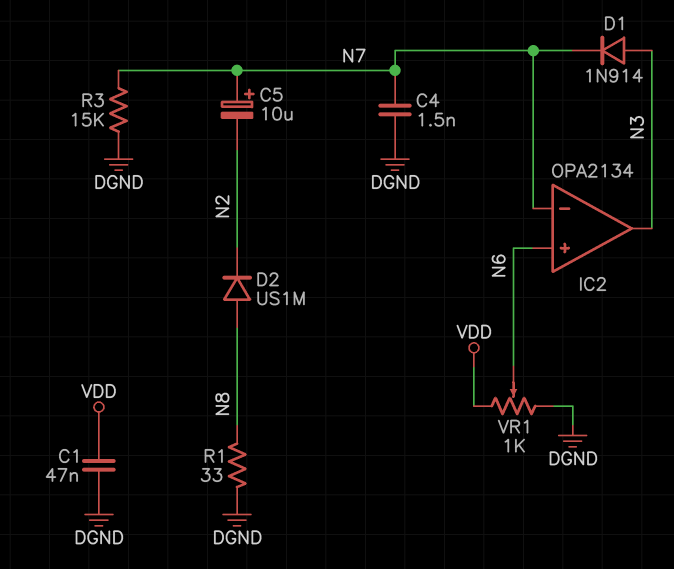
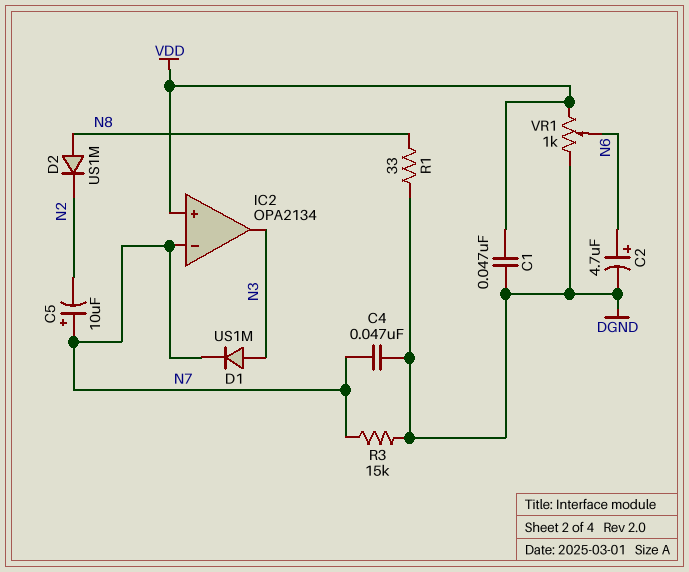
C2: none -> 4.7uF (plus N6, minus DGND)
C4: 1.5nF (DGND, N7) -> 47nF (DGND, N7)
D1: diode 1N914 (A N3, K N7) -> diode US1M (A N3, K N7)
IC2 pin in+: N6 -> VDD

